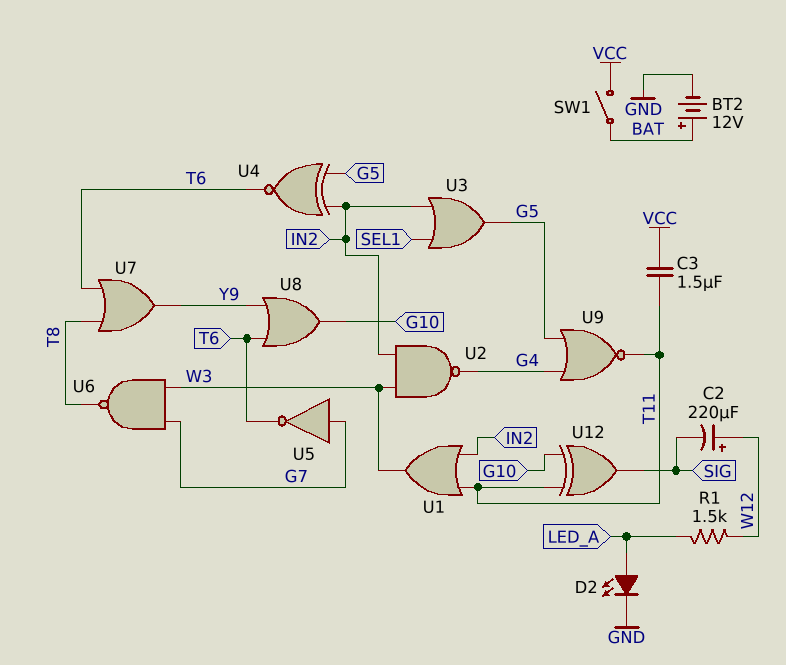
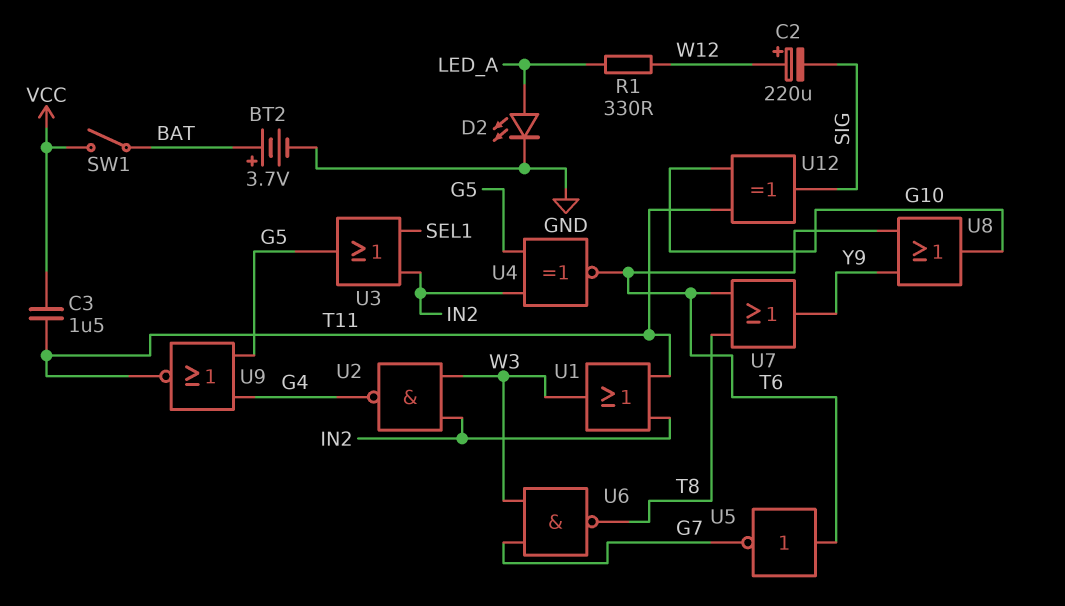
BT2: 12V (plus BAT, minus GND) -> 3.7V (plus BAT, minus GND)
R1: 1.5k (LED_A, W12) -> 330 (LED_A, W12)
U5: NOT (in G7, out T6) -> NOT (in T6, out G7)

